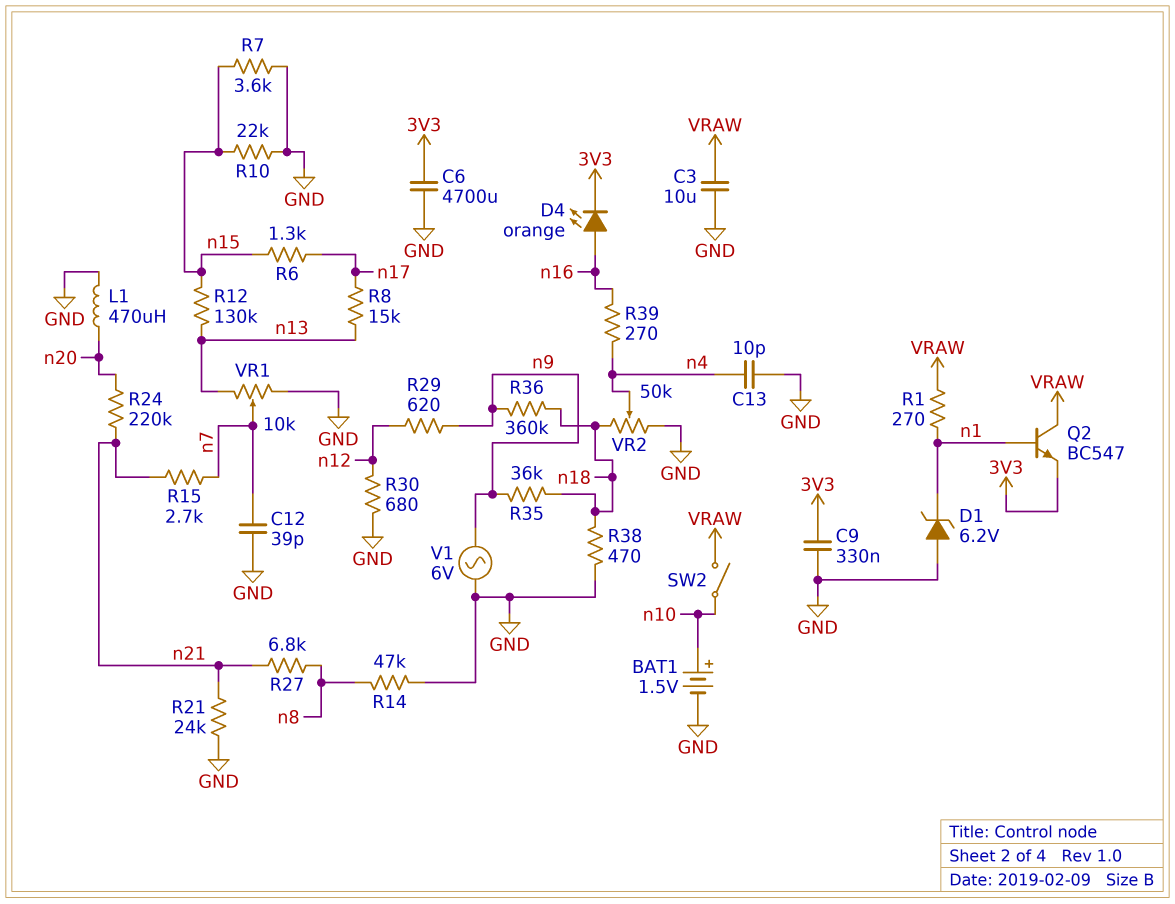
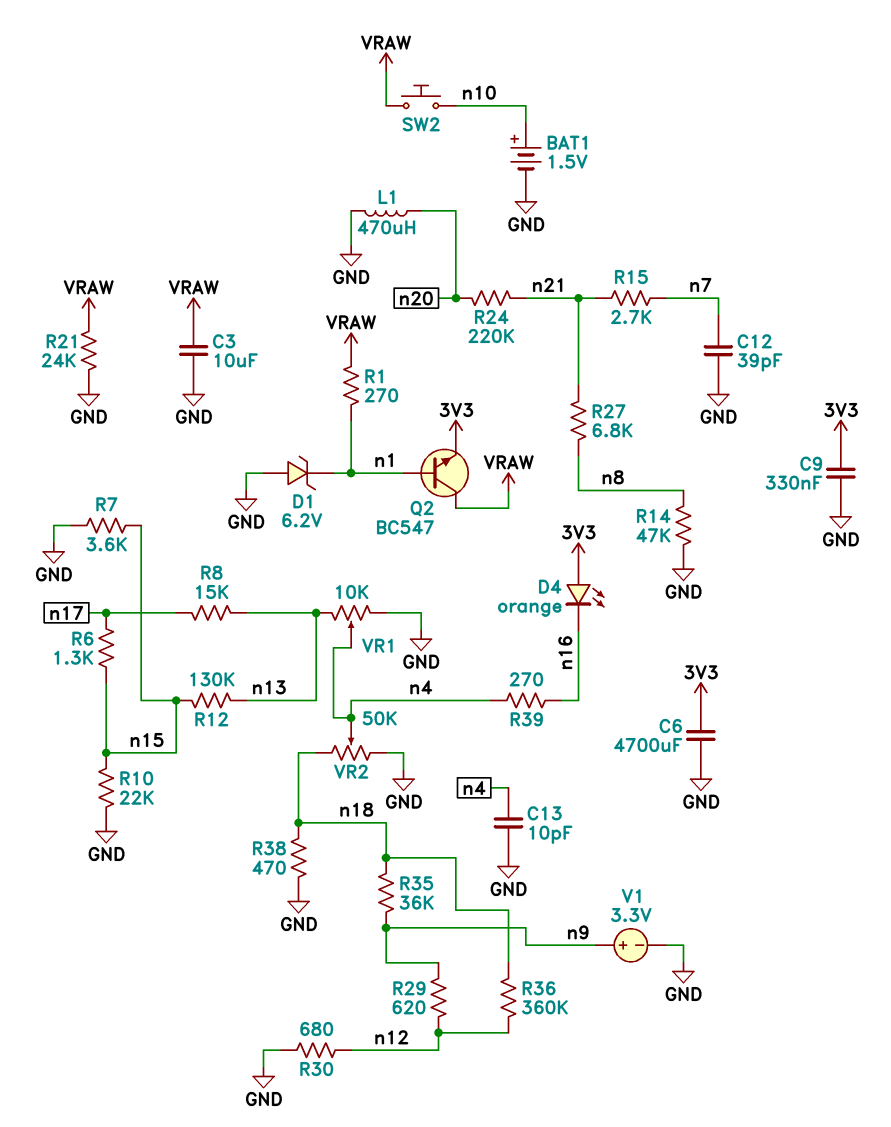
D4: LED orange (A n16, K 3V3) -> LED orange (A 3V3, K n16)
R21: 24k (GND, n21) -> 24k (GND, VRAW)
R36: 360k (n9, n18) -> 360k (n12, n18)
SW2: switch (VRAW, n10) -> button (VRAW, n10)
V1: AC 6V (GND, n9) -> 3.3V (plus n9, minus GND)
VR1: 10k (GND, n13, wiper n7) -> 10k (GND, n13, wiper n4)

